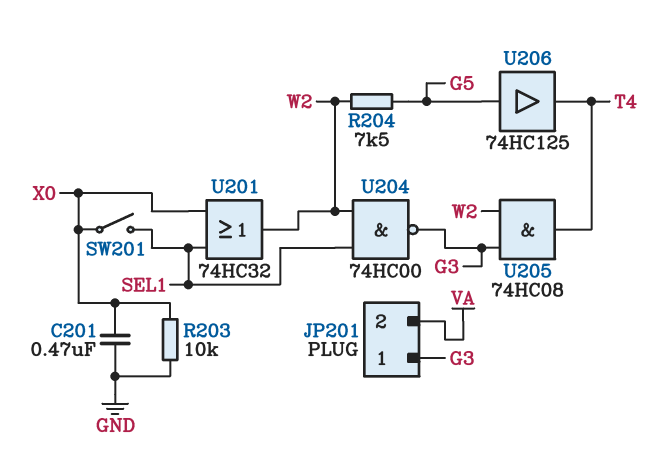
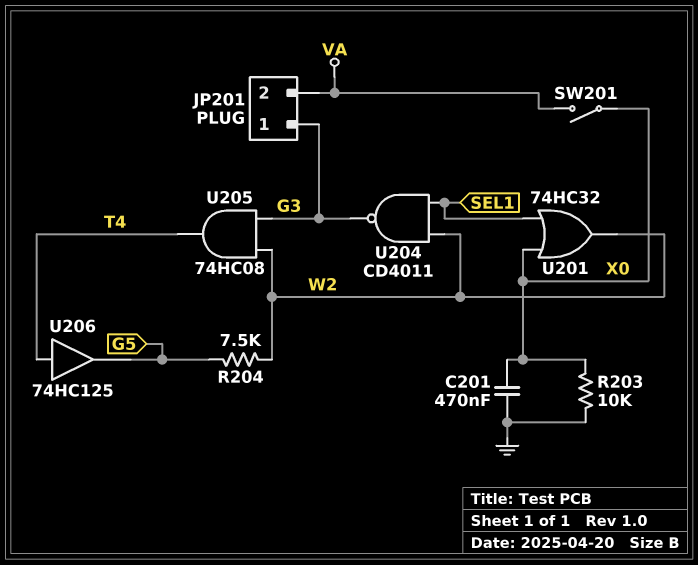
SW201: switch (SEL1, X0) -> switch (VA, X0)
U204: NAND 74HC00 (in SEL1, in W2, out G3) -> NAND CD4011 (in SEL1, in W2, out G3)
U206: buffer 74HC125 (in G5, out T4) -> buffer 74HC125 (in T4, out G5)

